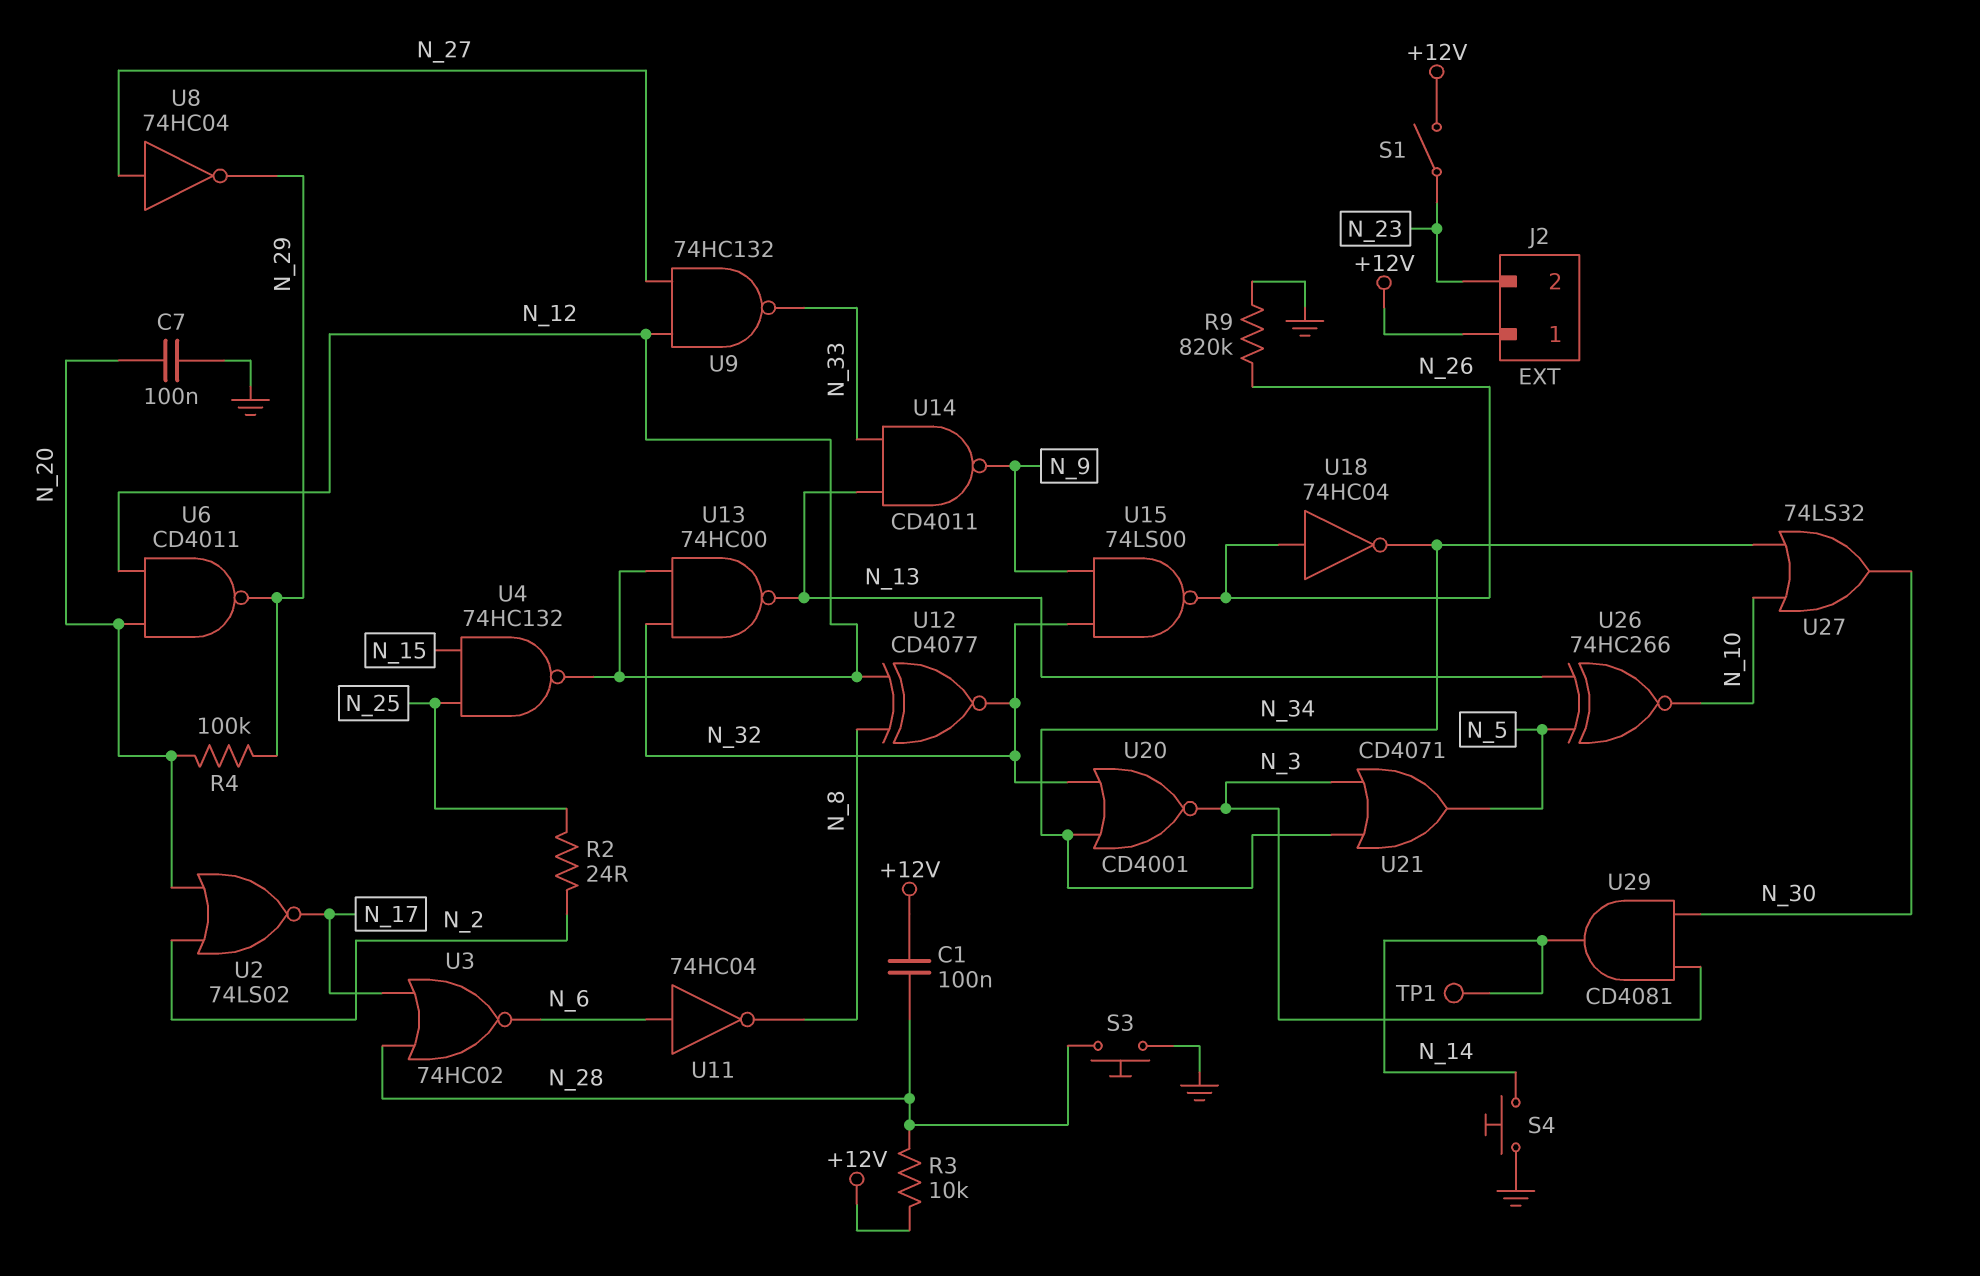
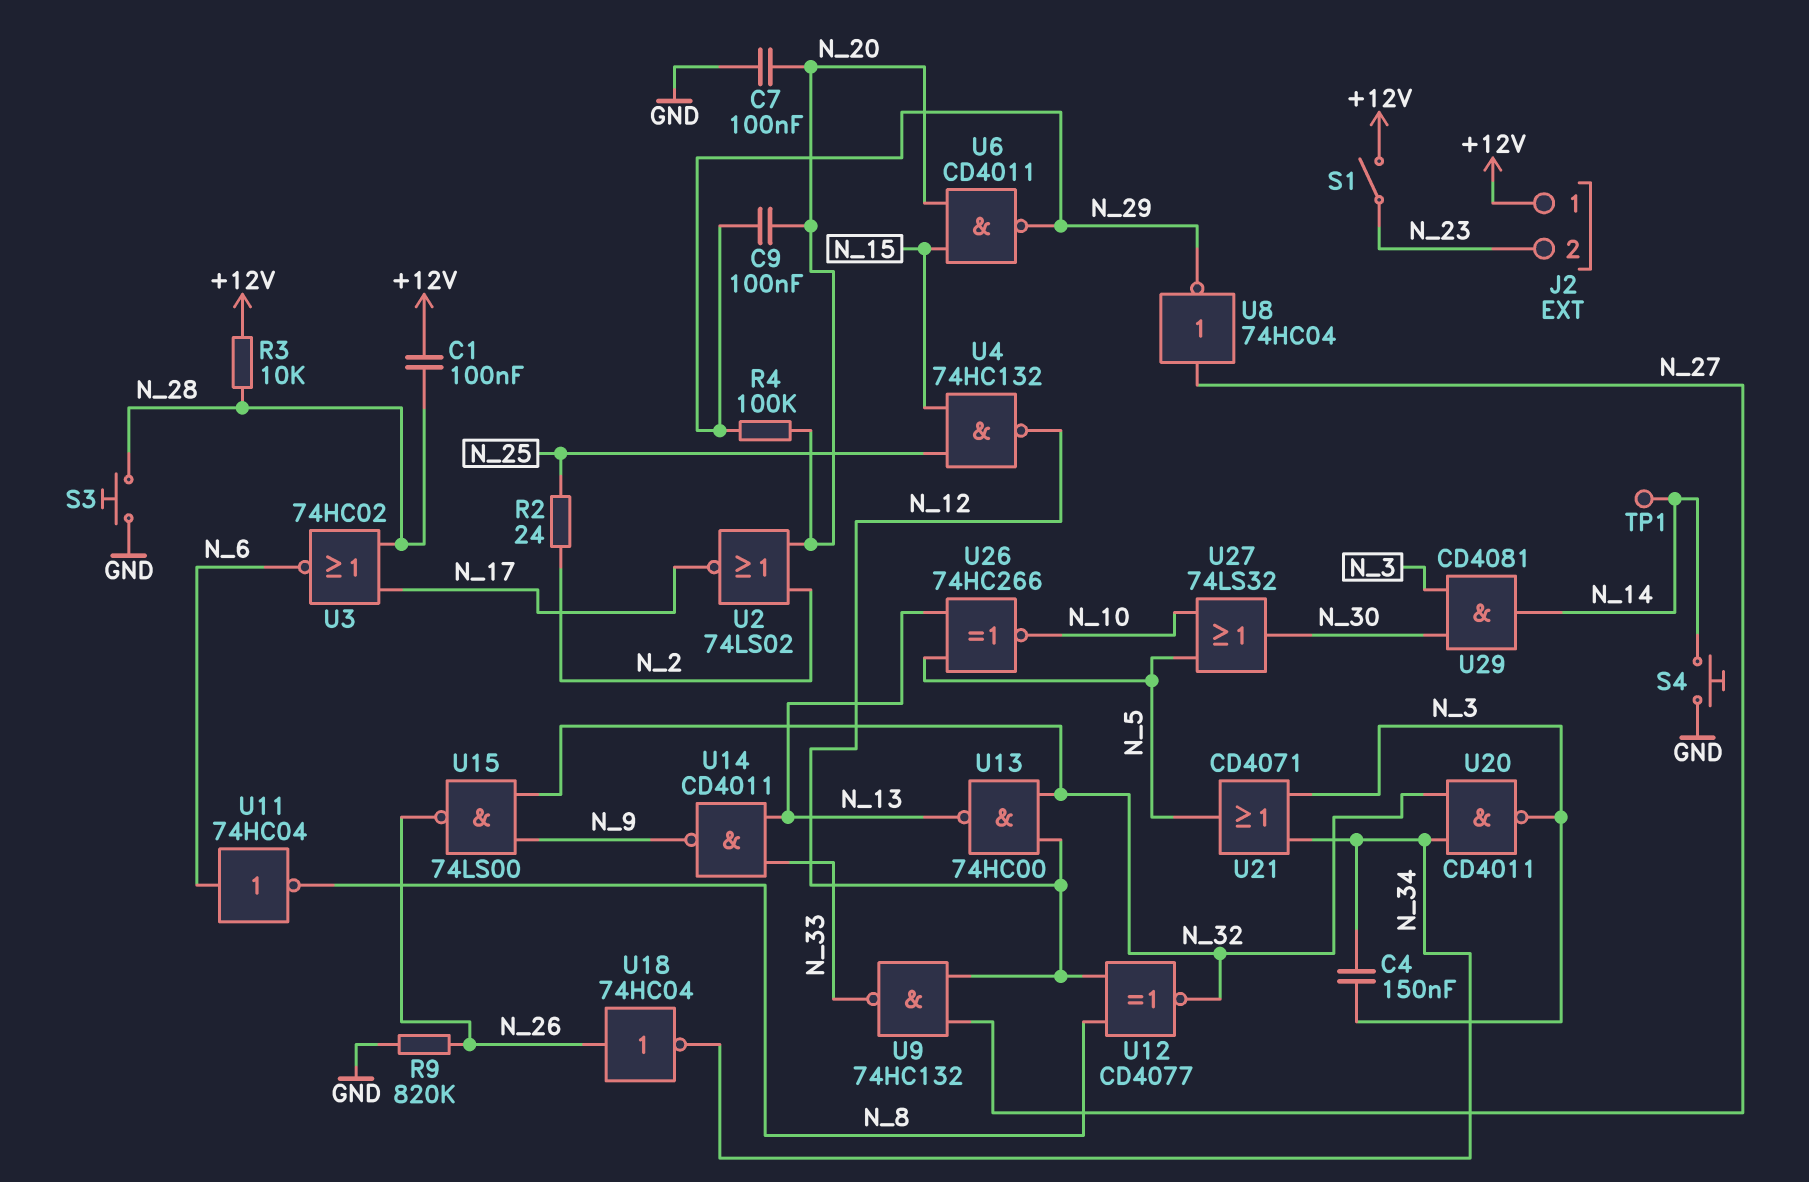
C4: none -> 150nF (N_3, N_34)
C9: none -> 100nF (N_20, N_29)
U6: NAND CD4011 (in N_12, in N_20, out N_29) -> NAND CD4011 (in N_15, in N_20, out N_29)
U20: NOR CD4001 (in N_32, in N_34, out N_3) -> NAND CD4011 (in N_32, in N_34, out N_3)
U27: OR 74LS32 (in N_10, in N_34, out N_30) -> OR 74LS32 (in N_5, in N_10, out N_30)

